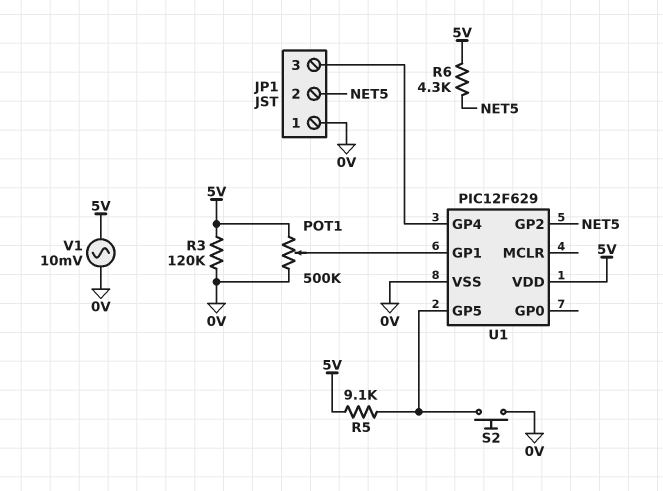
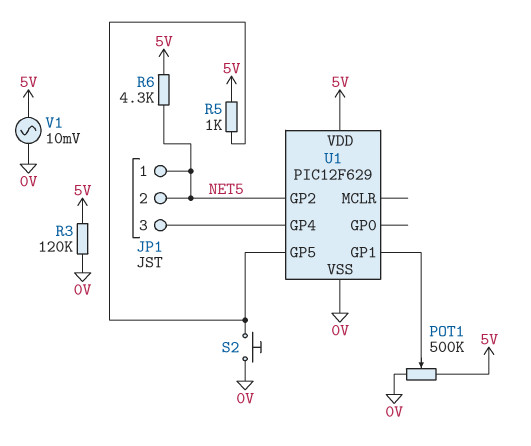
JP1 pin 1: 0V -> NET5
R5: 9.1k (5V, U1/GP5) -> 1k (5V, U1/GP5)

